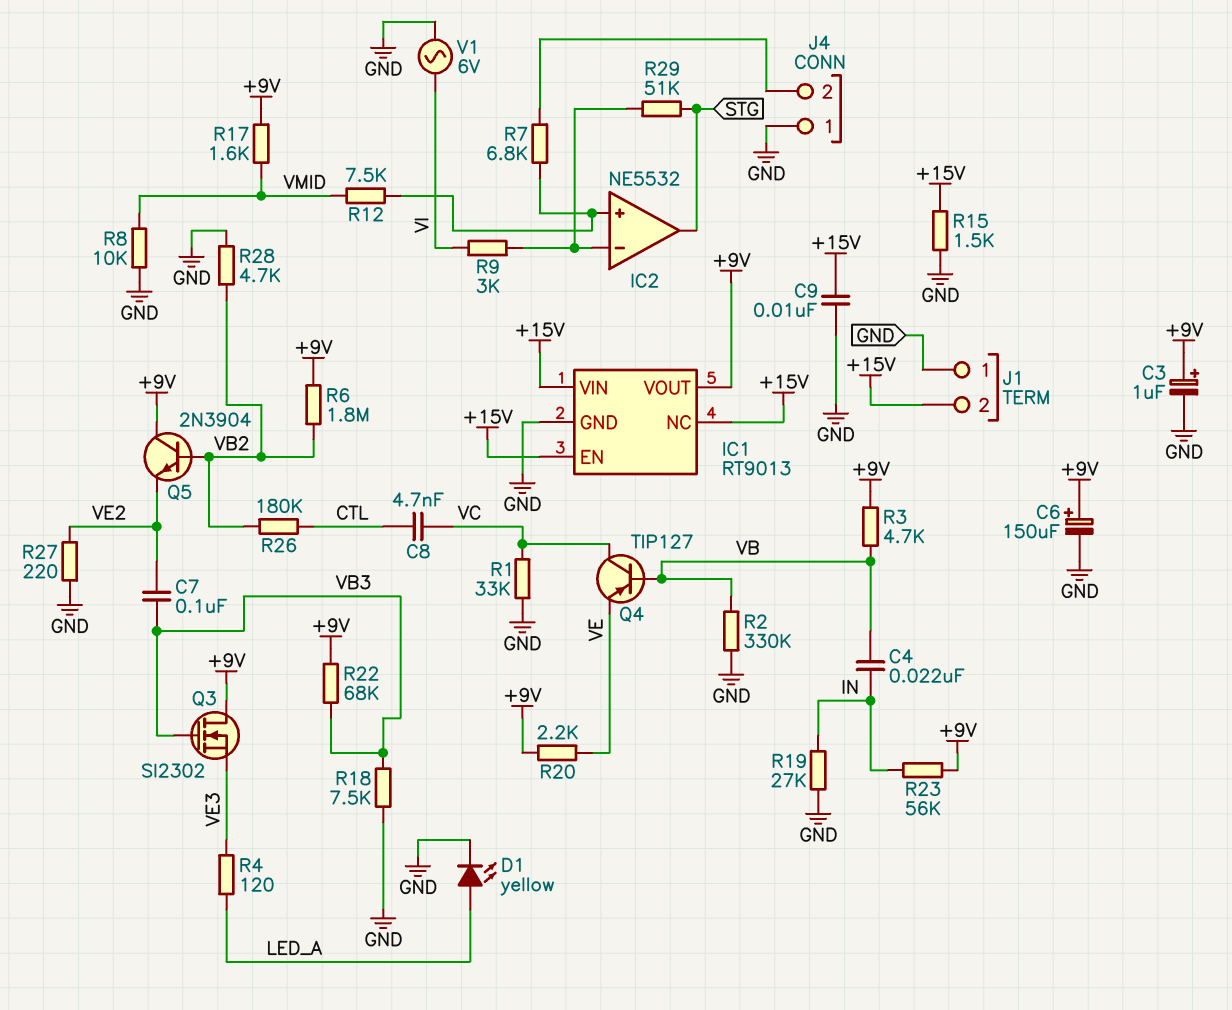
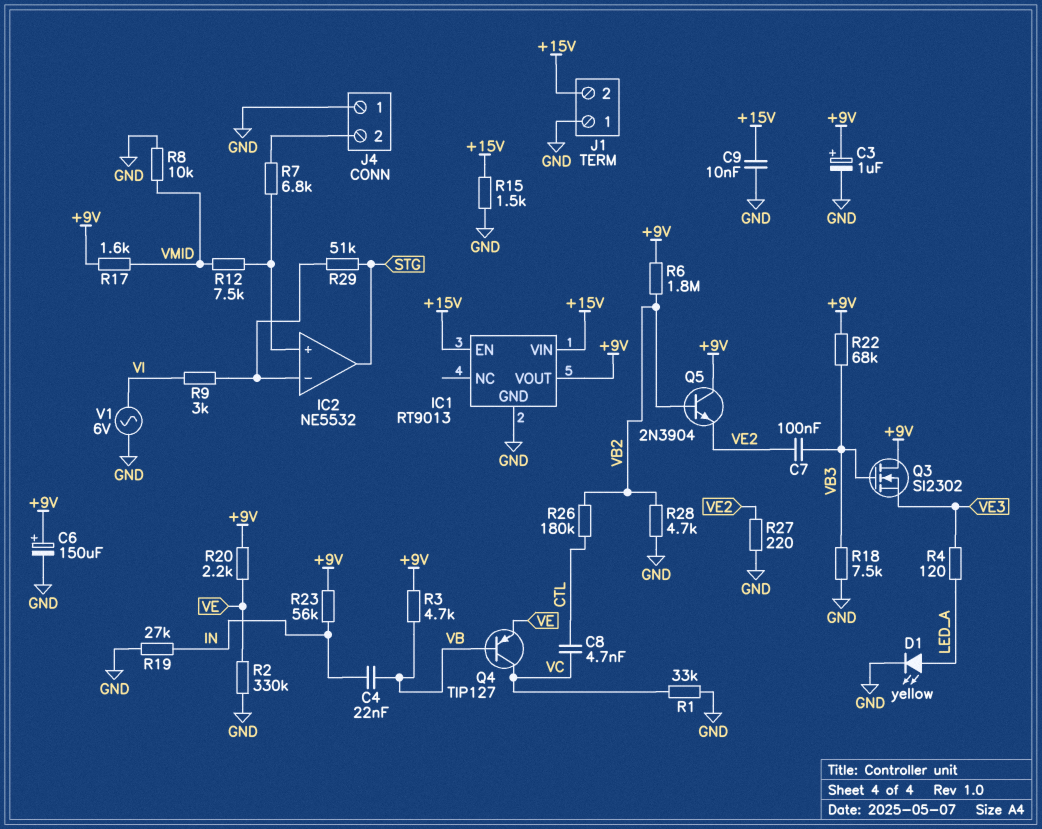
IC1 pin NC: +15V -> none
R2: 330k (GND, VB) -> 330k (GND, VE)

